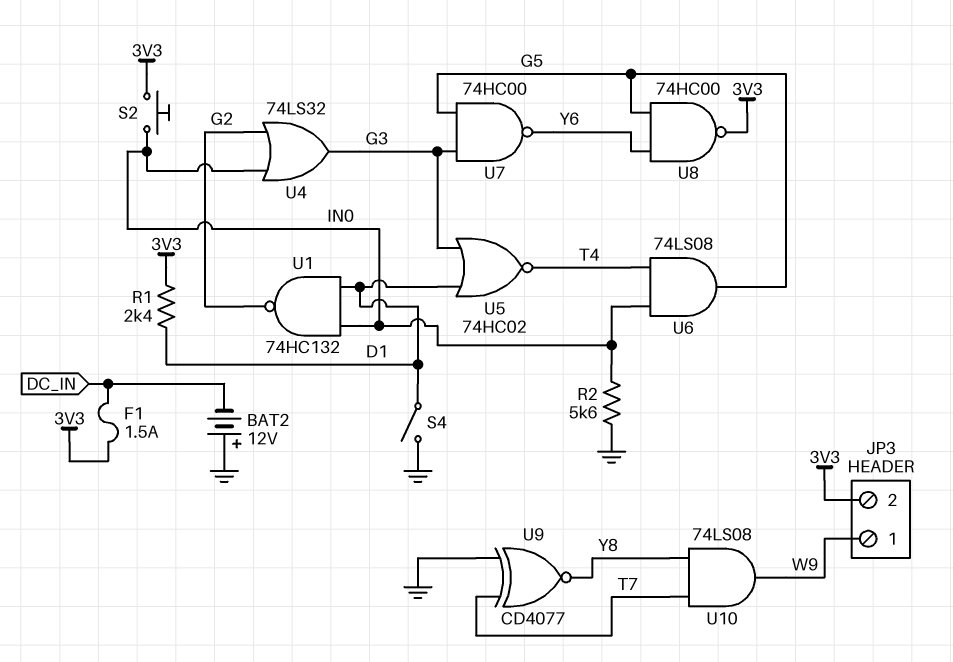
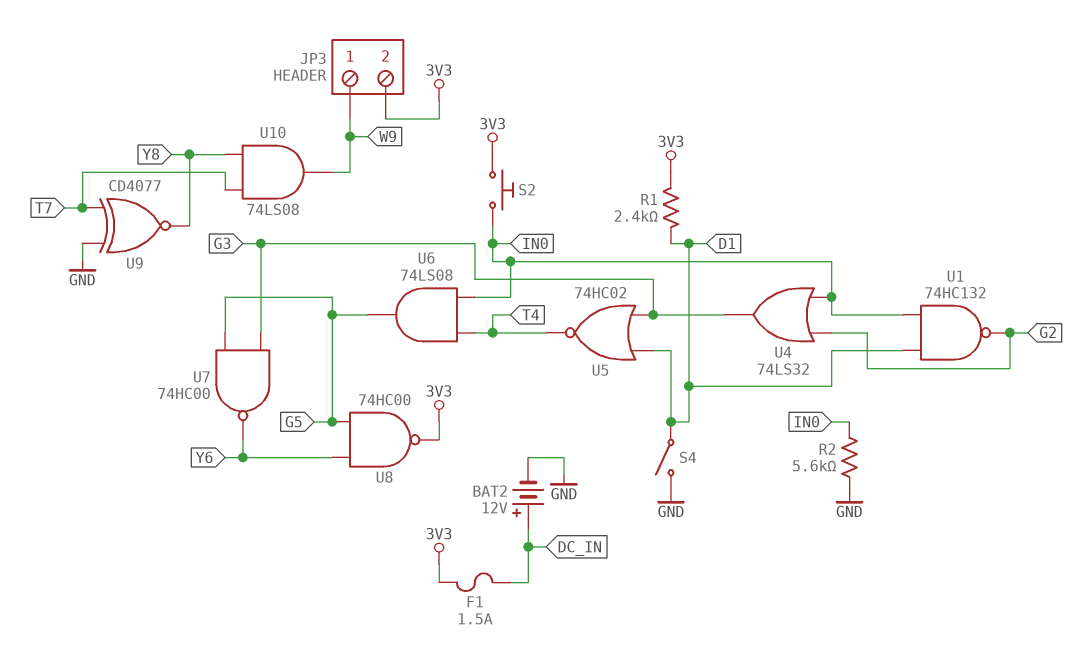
BAT2: 12V (plus GND, minus DC_IN) -> 12V (plus DC_IN, minus GND)

